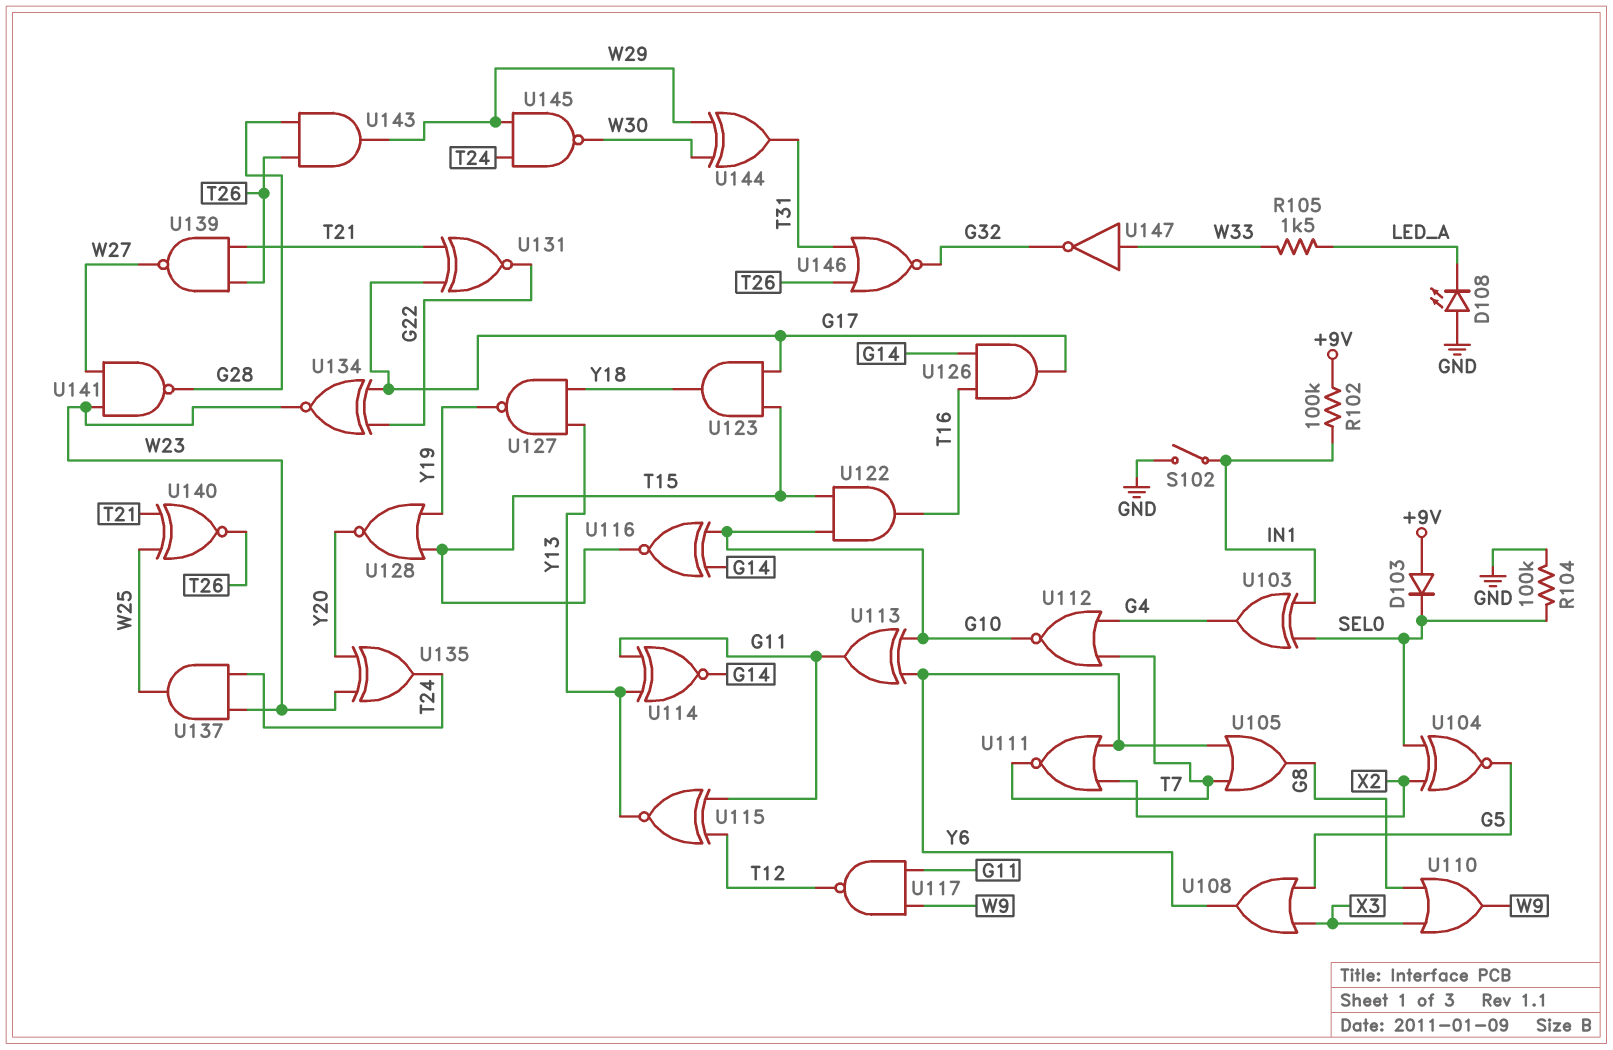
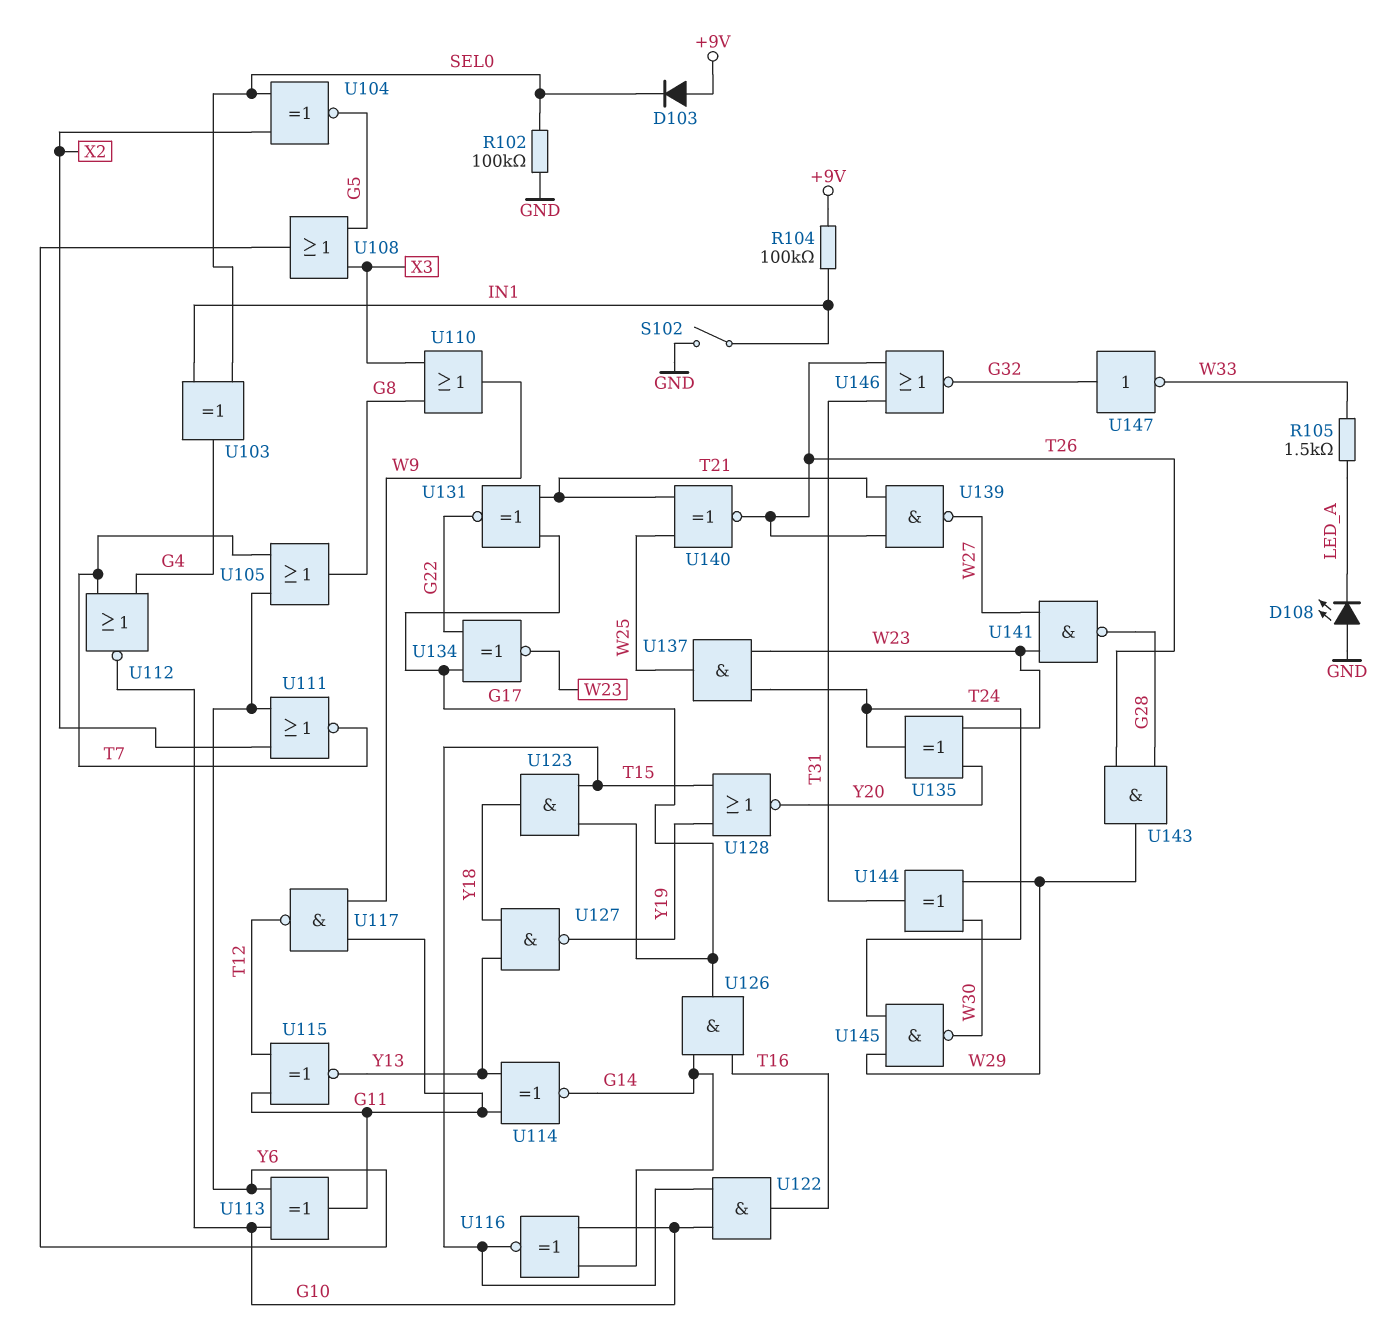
R102: 100k (+9V, IN1) -> 100k (GND, SEL0)
R104: 100k (GND, SEL0) -> 100k (+9V, IN1)
U147: NOT (in W33, out G32) -> NOT (in G32, out W33)

